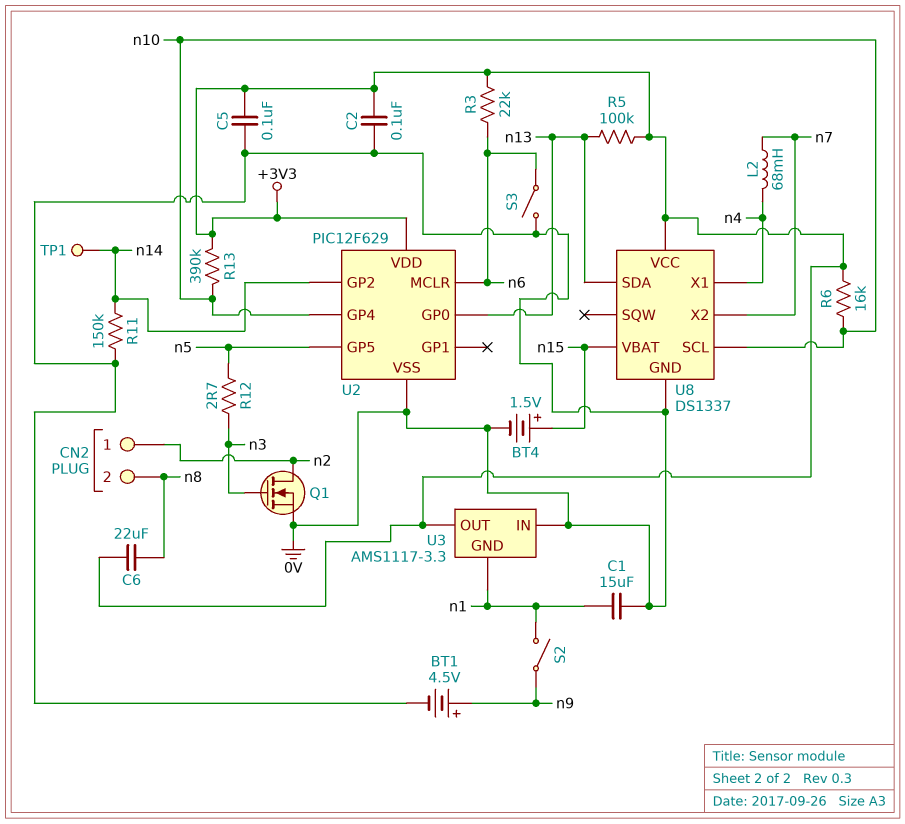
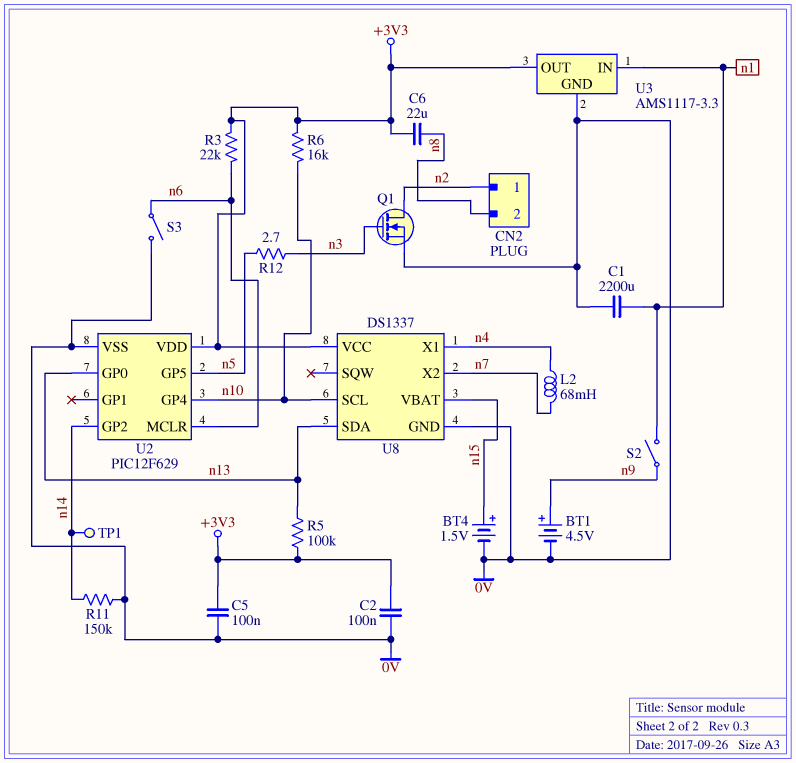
C1: 15uF (0V, n1) -> 2200uF (0V, n1)
R13: 390k (+3V3, n10) -> none
U3 pin GND: n1 -> 0V
U3 pin IN: 0V -> n1

